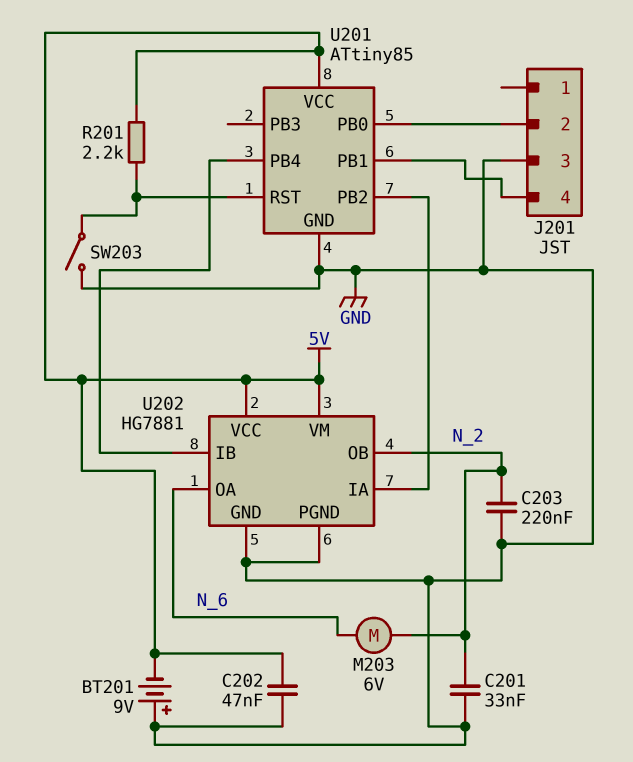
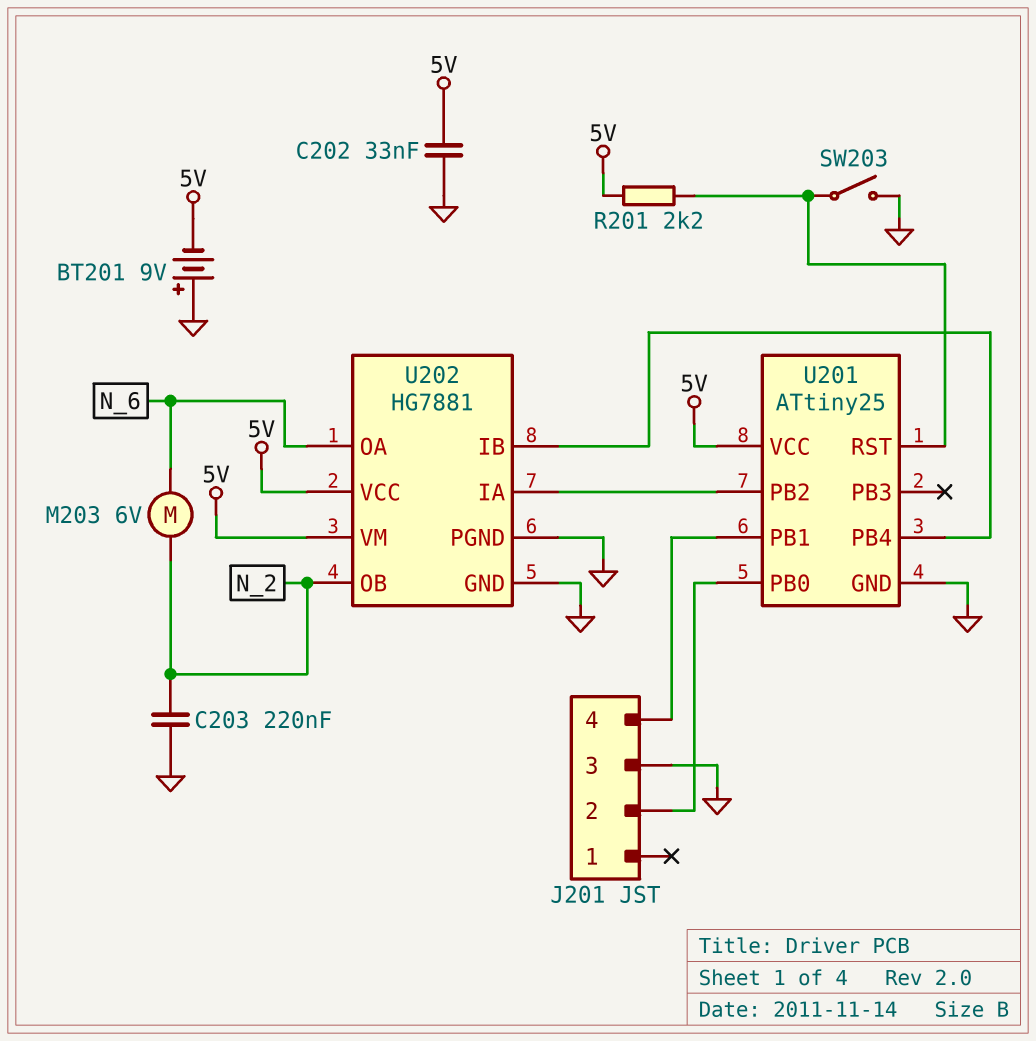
C201: 33nF (GND, N_2) -> none
C202: 47nF (5V, GND) -> 33nF (5V, GND)
U201: ATtiny85 -> ATtiny25

